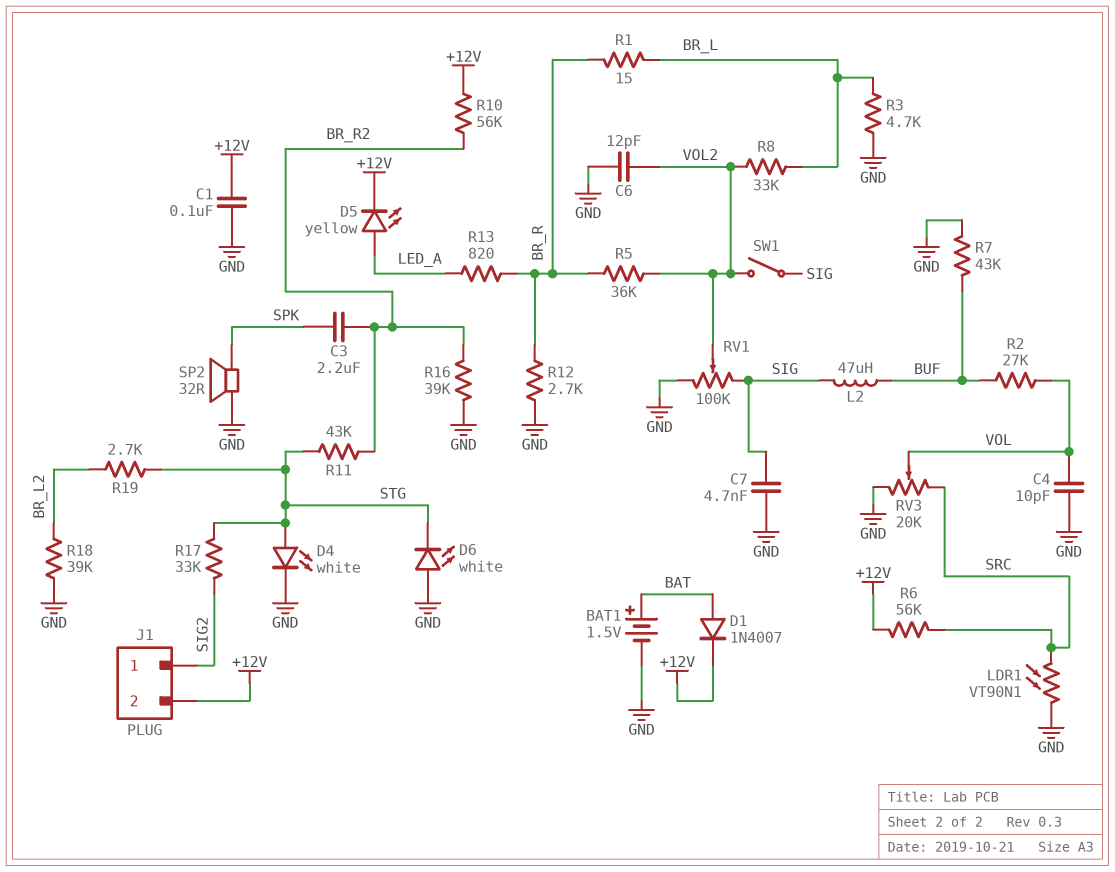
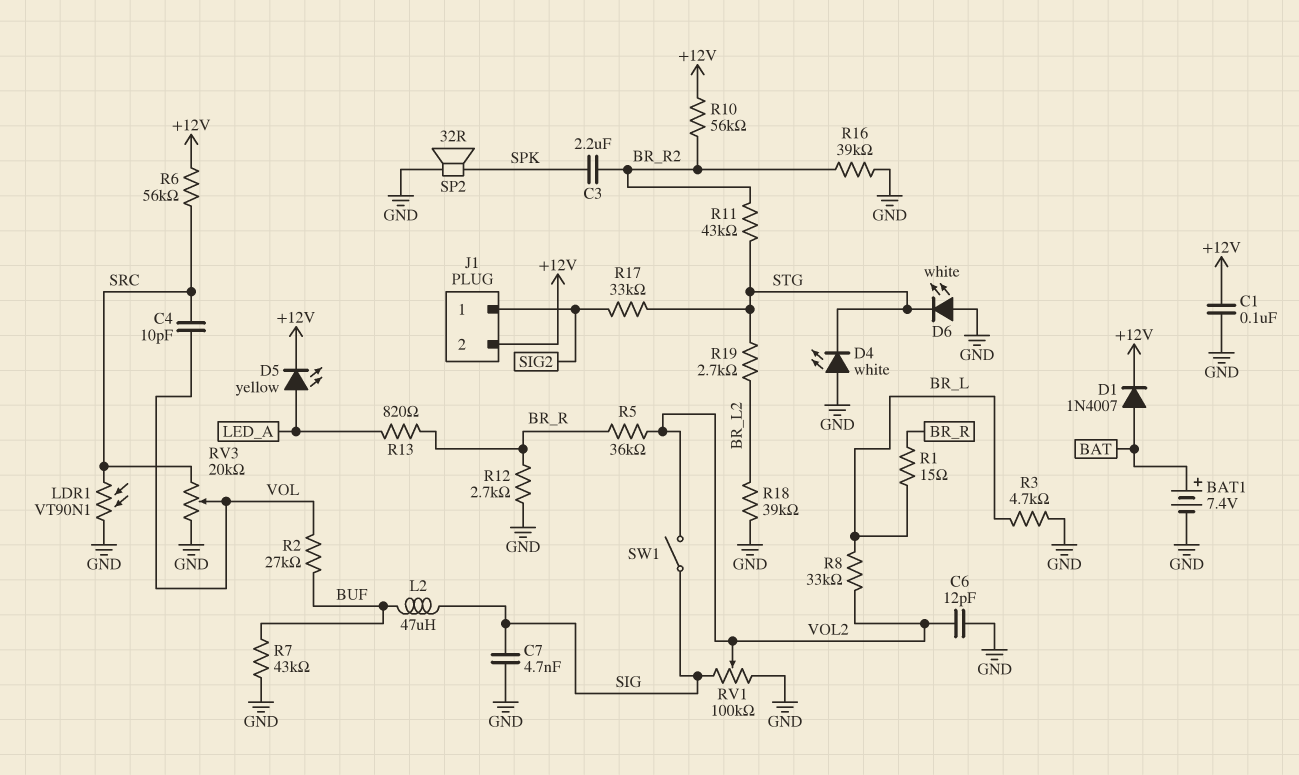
BAT1: 1.5V (plus BAT, minus GND) -> 7.4V (plus BAT, minus GND)
C4: 10pF (GND, VOL) -> 10pF (SRC, VOL)
D4: LED white (A STG, K GND) -> LED white (A GND, K STG)

